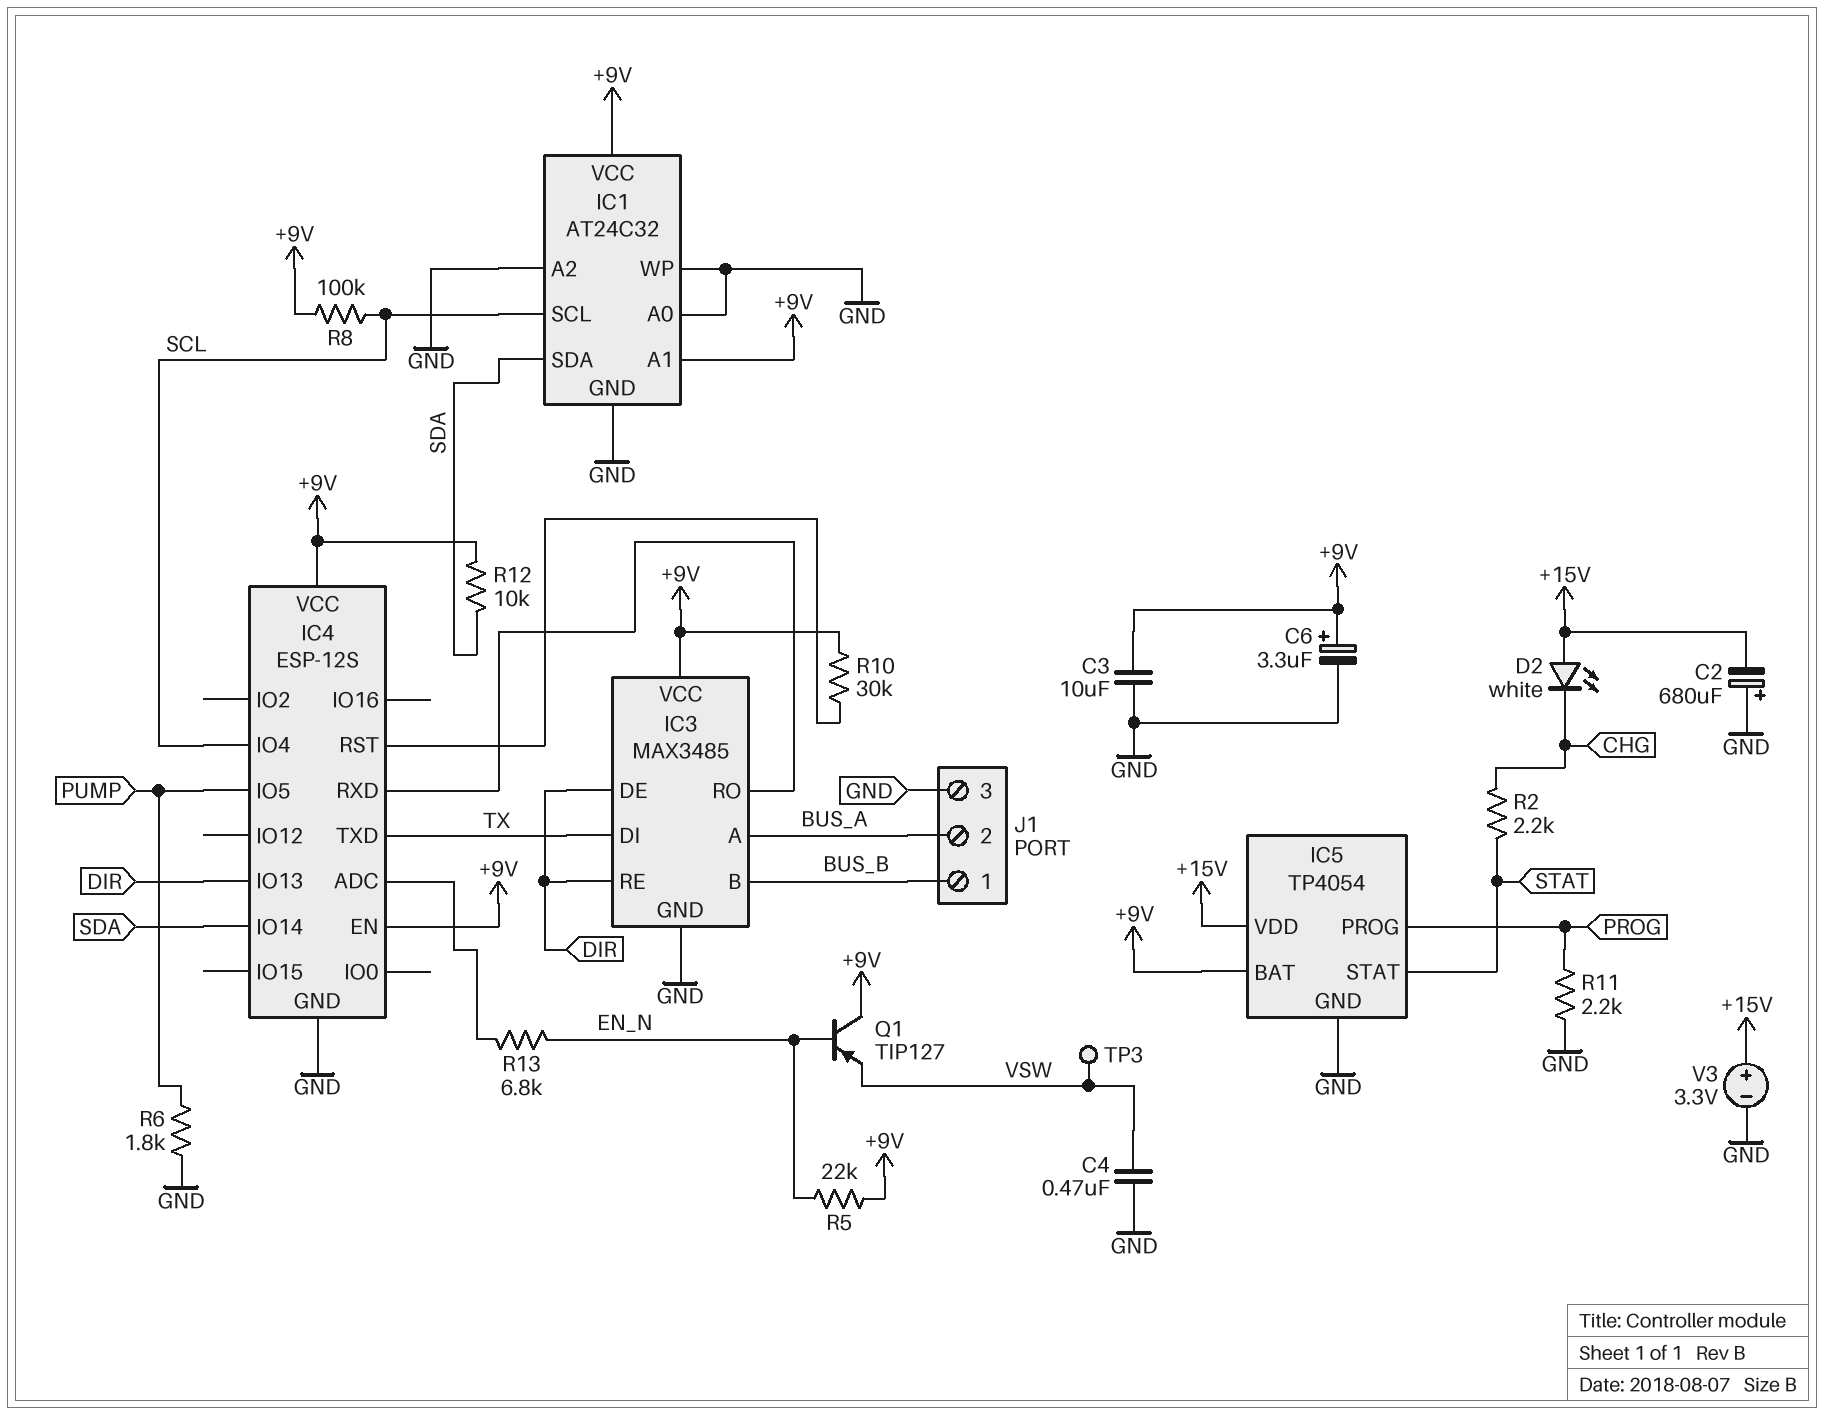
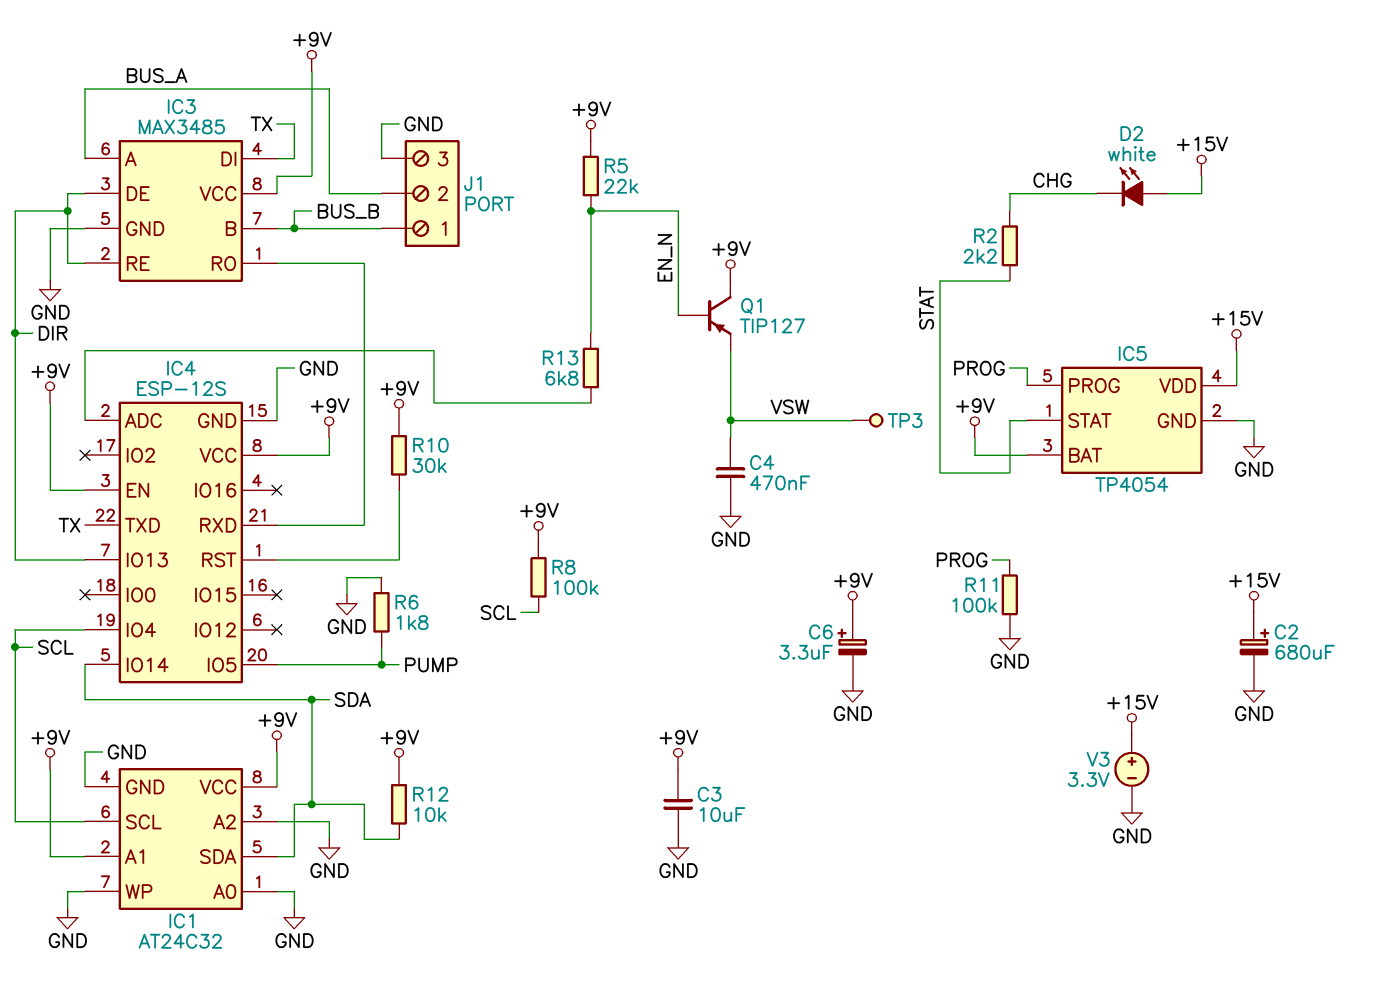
C2: 680uF (plus GND, minus +15V) -> 680uF (plus +15V, minus GND)
R11: 2.2k (GND, PROG) -> 100k (GND, PROG)

